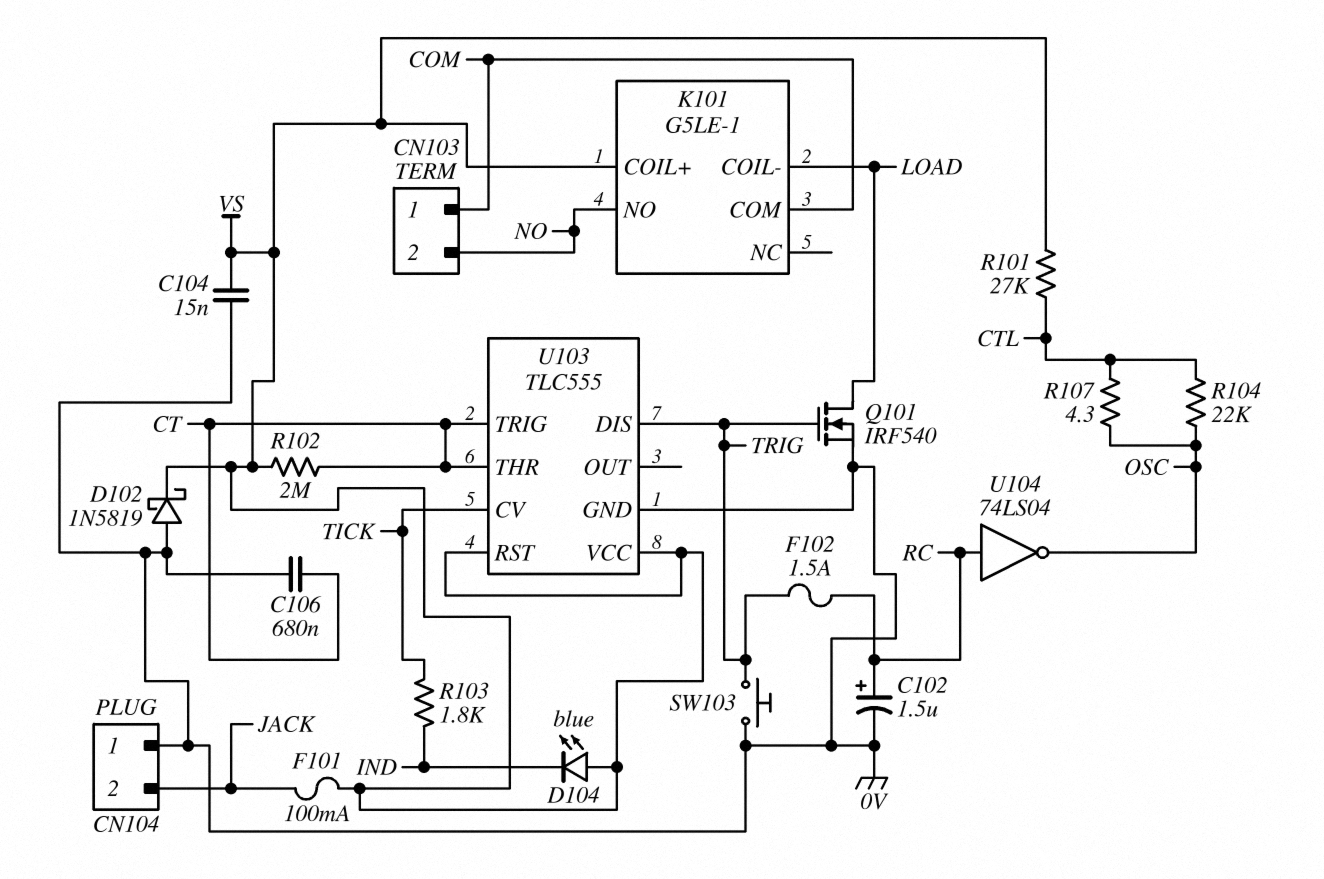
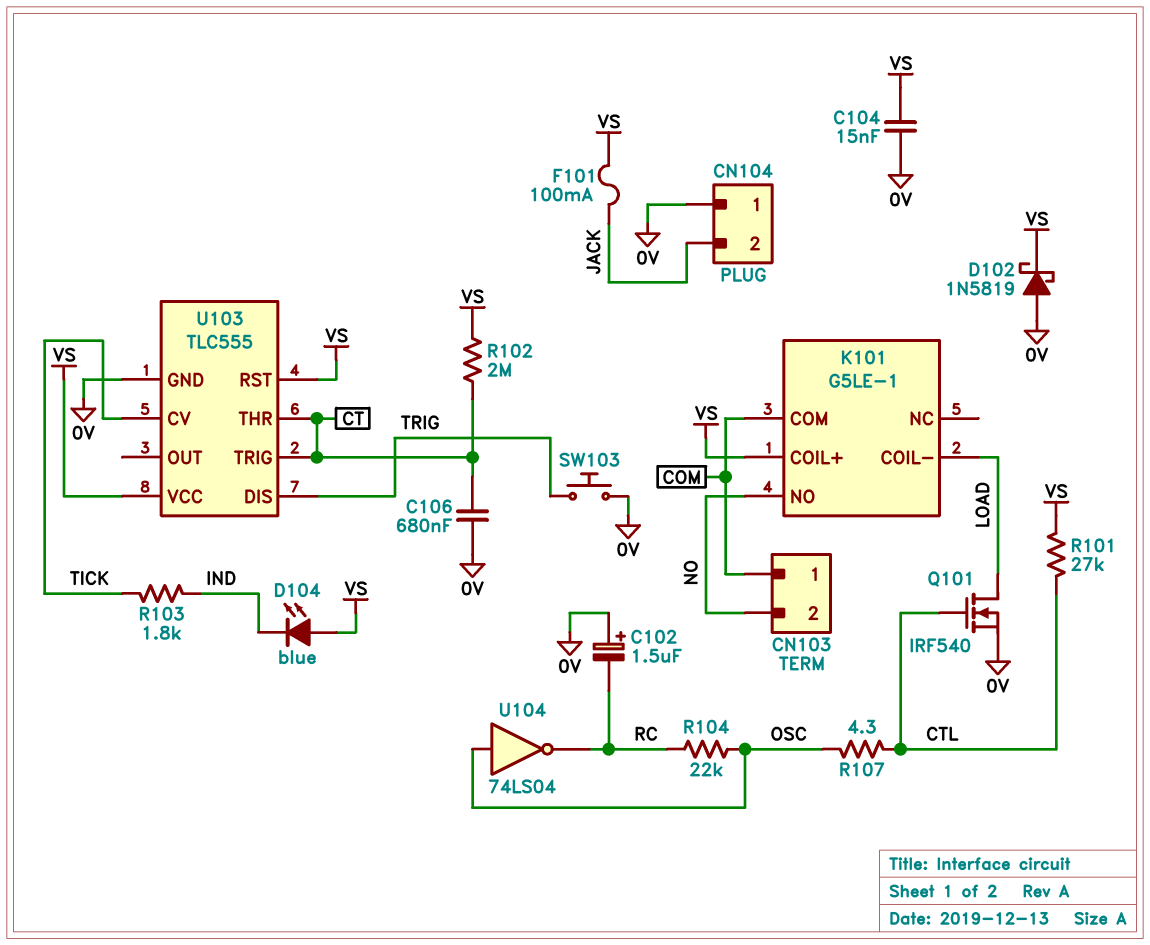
C102: 1.5uF (plus RC, minus 0V) -> 1.5uF (plus 0V, minus RC)
F102: 1.5A (RC, TRIG) -> none
Q101: NMOS IRF540 (G TRIG, D LOAD, S 0V) -> NMOS IRF540 (G CTL, D LOAD, S 0V)
R104: 22k (CTL, OSC) -> 22k (OSC, RC)
U104: NOT 74LS04 (in RC, out OSC) -> NOT 74LS04 (in OSC, out RC)

